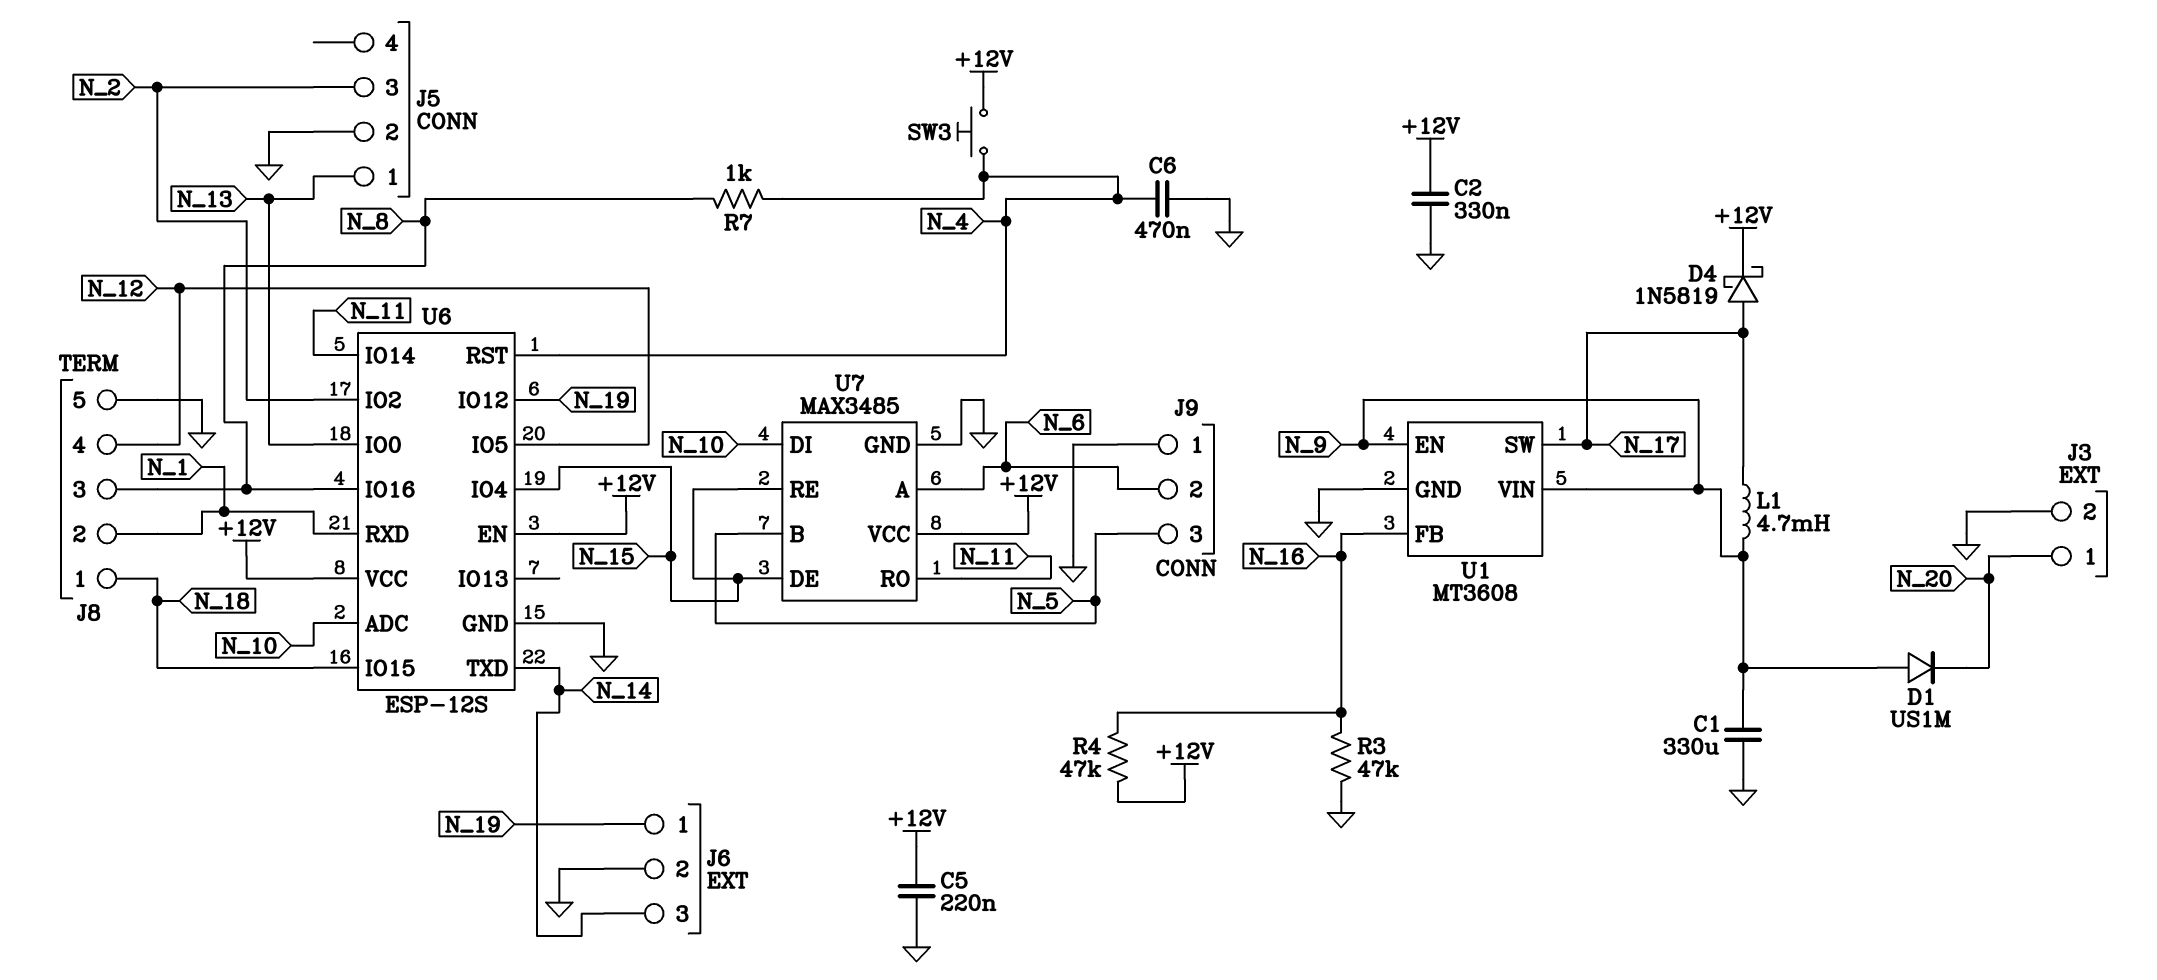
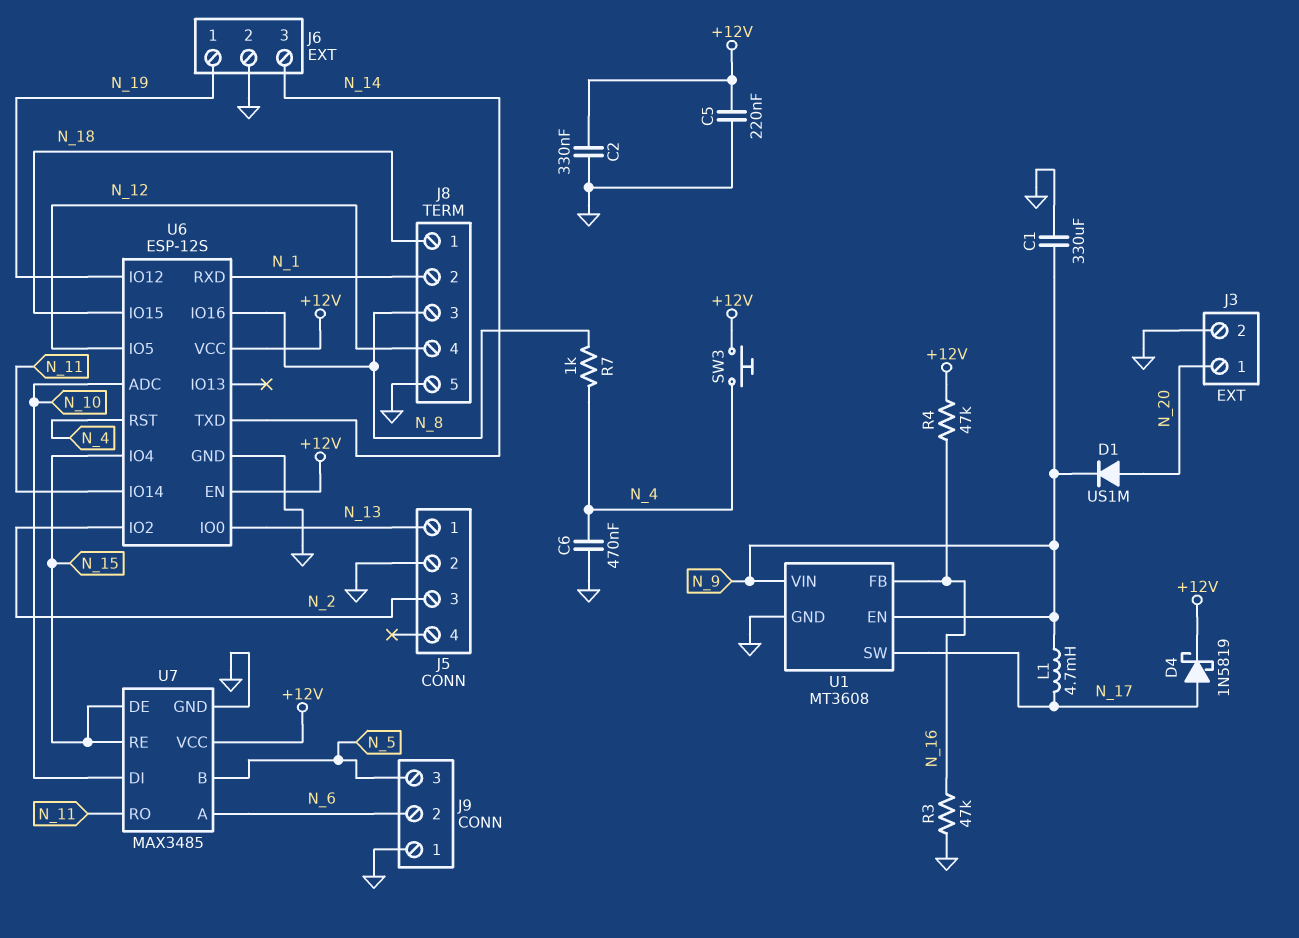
D1: diode US1M (A N_9, K N_20) -> diode US1M (A N_20, K N_9)

